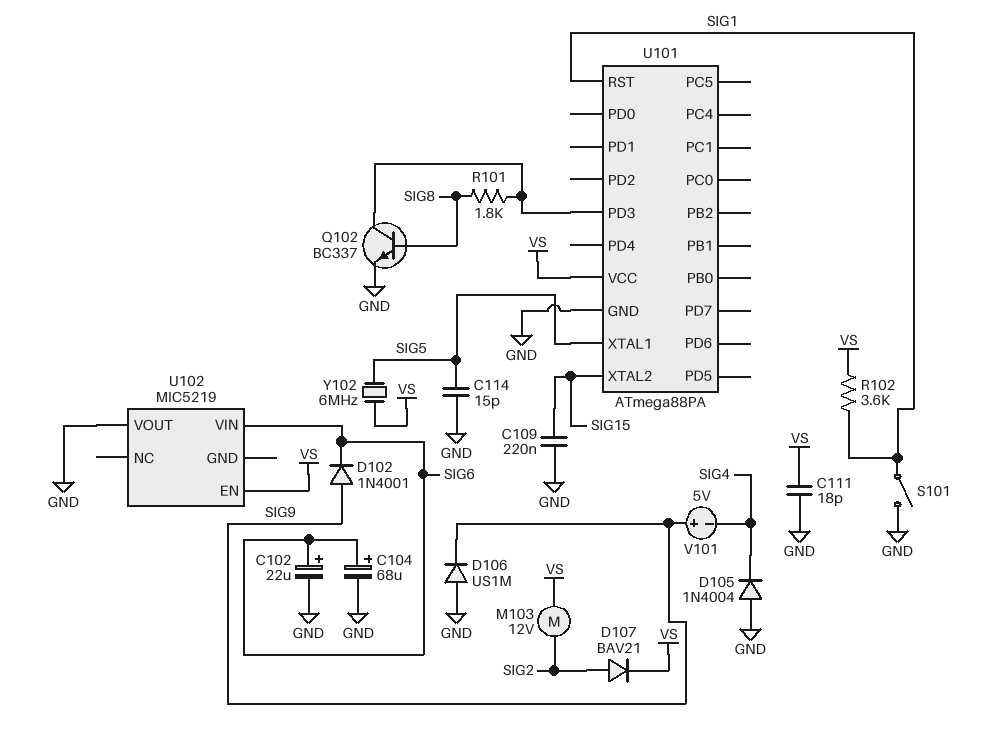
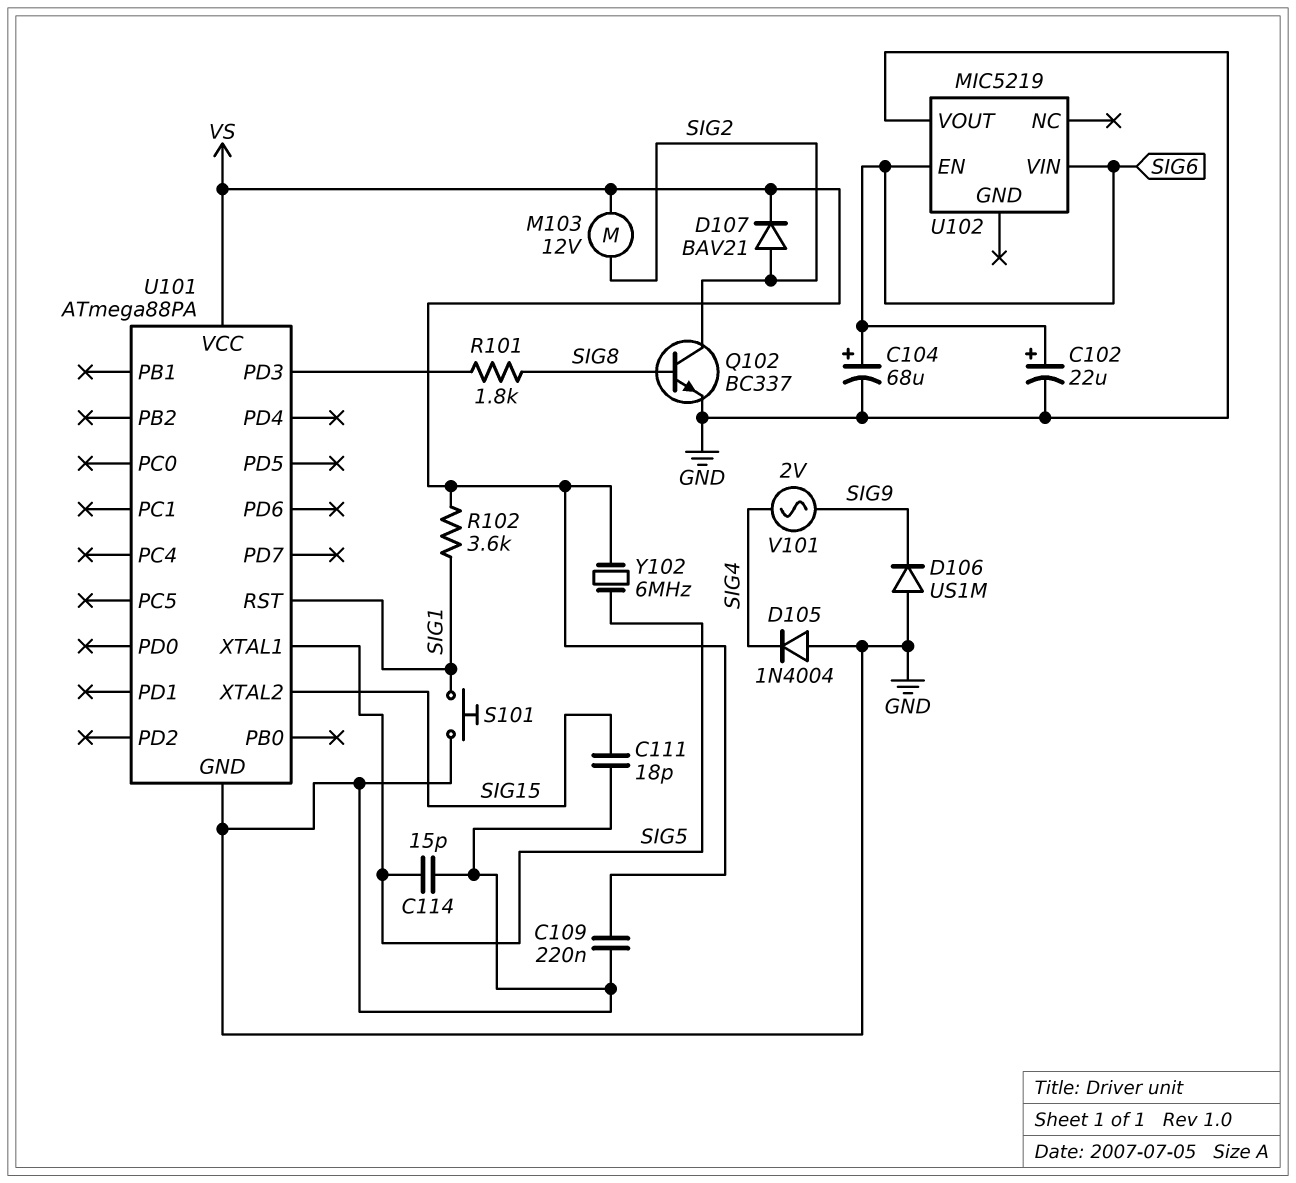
C109: 220nF (GND, SIG15) -> 220nF (GND, VS)
C111: 18pF (GND, VS) -> 18pF (GND, SIG15)
D102: diode 1N4001 (A SIG9, K SIG6) -> none
Q102: NPN BC337 (B SIG8, C U101/PD3, E GND) -> NPN BC337 (B SIG8, C SIG2, E GND)
S101: switch (GND, SIG1) -> button (GND, SIG1)
U102 pin EN: VS -> SIG6
V101: 5V (plus SIG9, minus SIG4) -> AC 2V (SIG4, SIG9)

